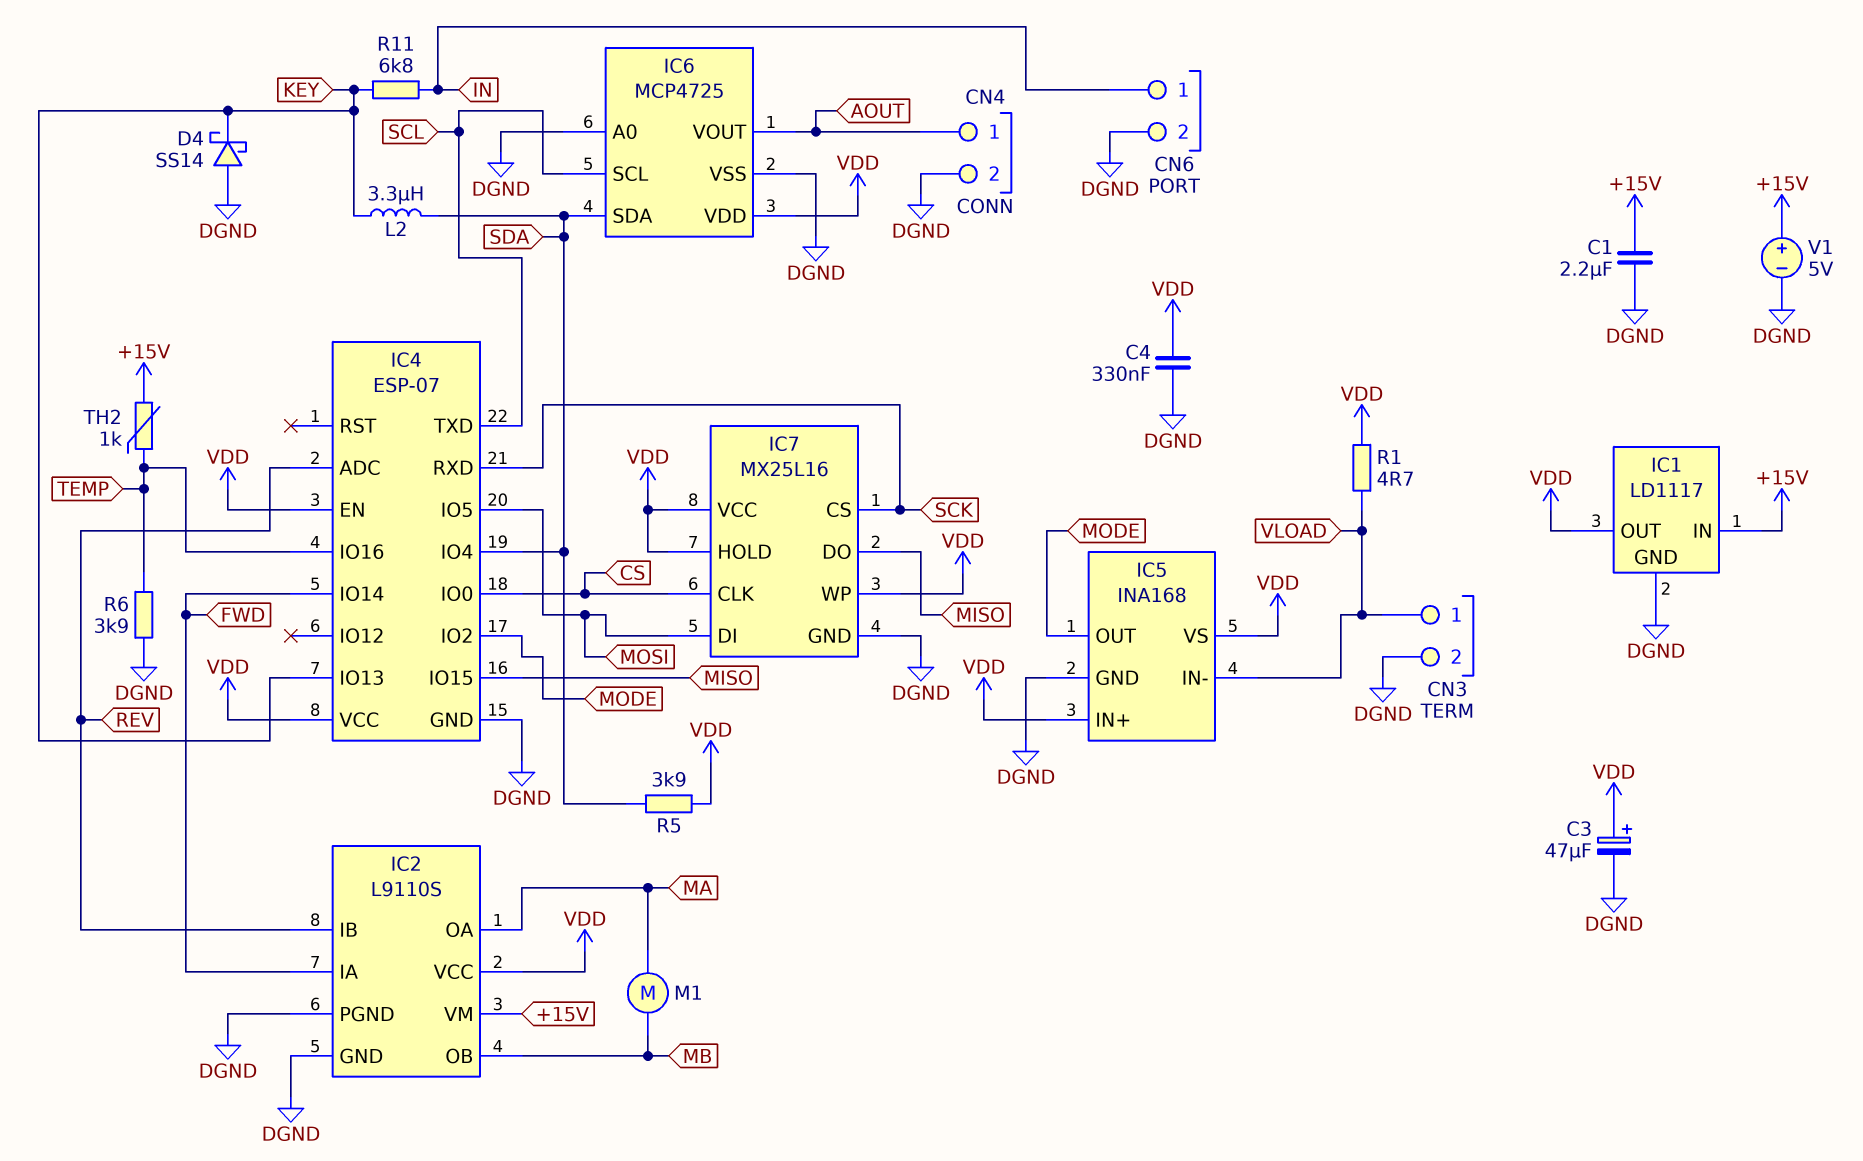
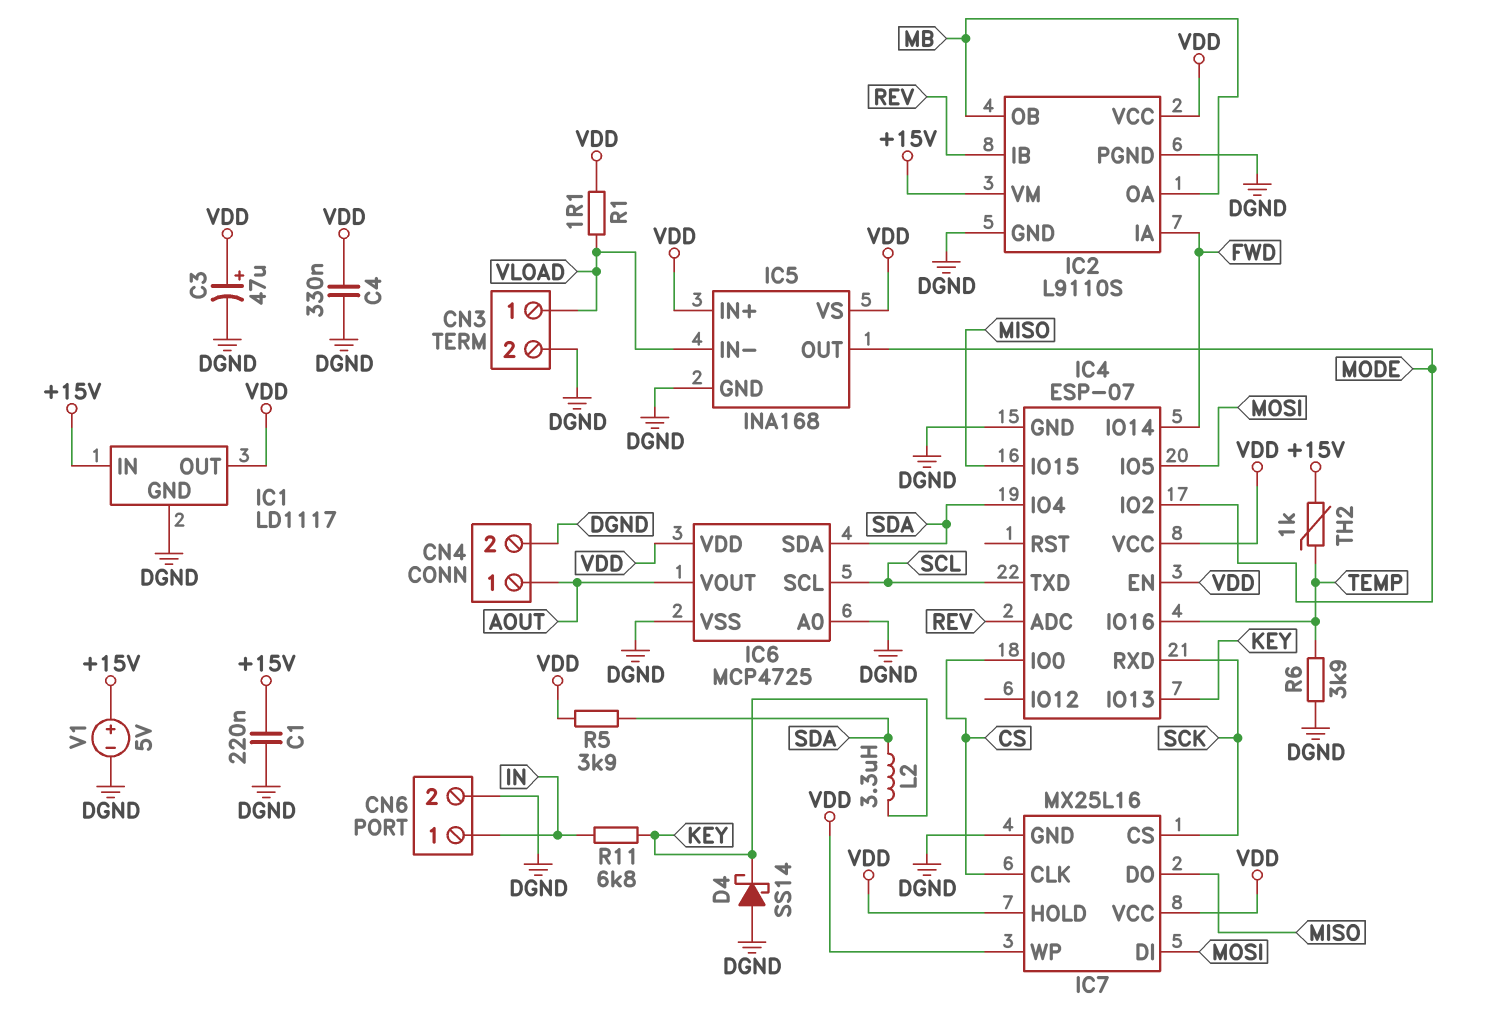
C1: 2.2uF (+15V, DGND) -> 220nF (+15V, DGND)
IC2 pin OA: MA -> MB
M1: motor (MA, MB) -> none
R1: 4.7 (VDD, VLOAD) -> 1.1 (VDD, VLOAD)

